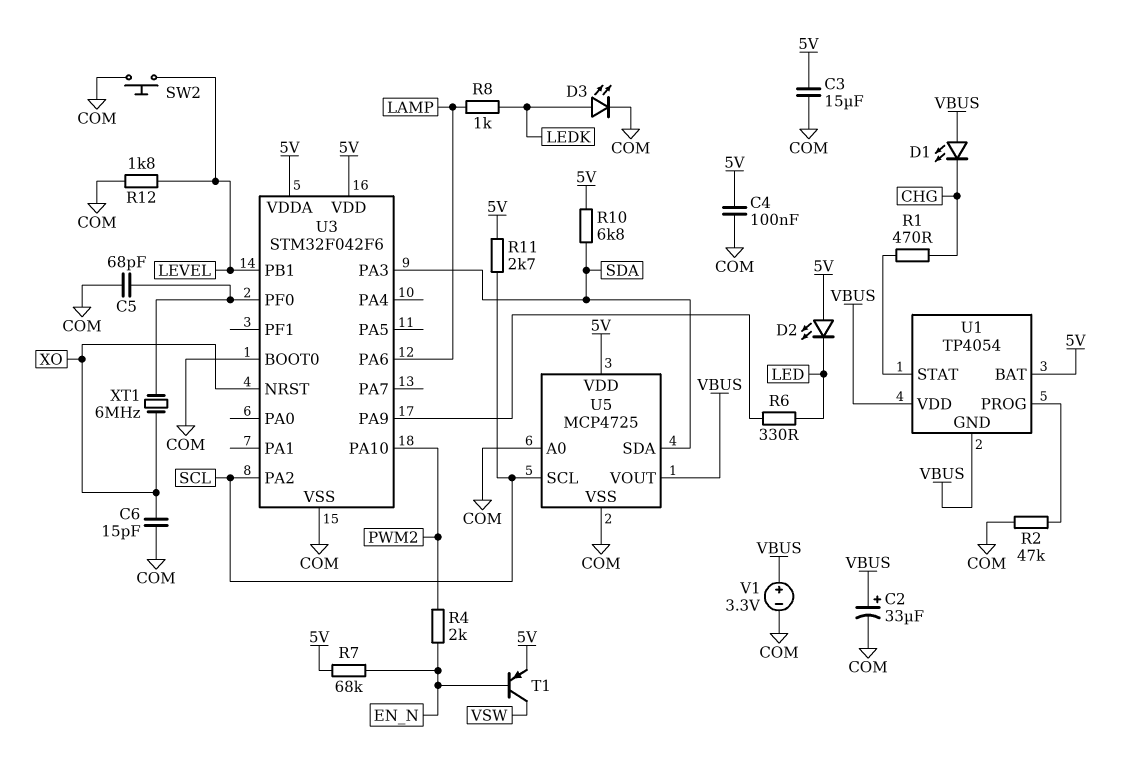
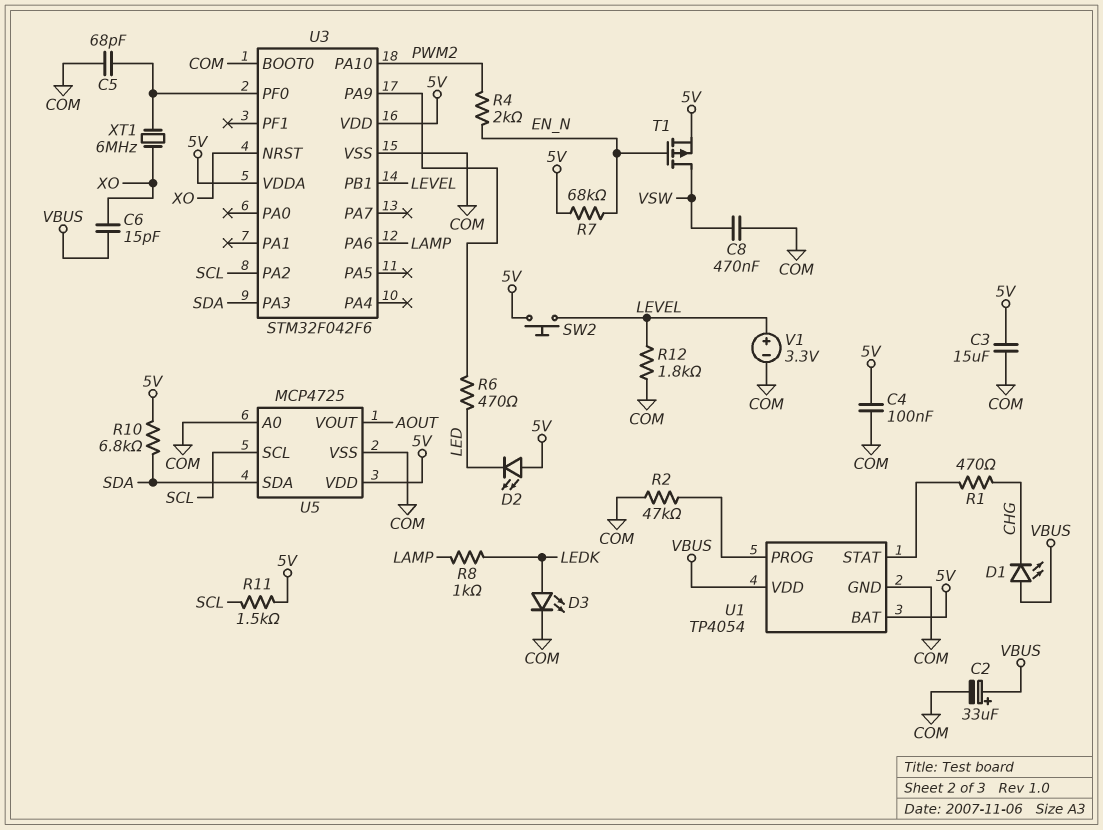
C6: 15pF (COM, XO) -> 15pF (VBUS, XO)
C8: none -> 470nF (COM, VSW)
R6: 330 (LED, U3/PA9) -> 470 (LED, U3/PA9)
R11: 2.7k (5V, SCL) -> 1.5k (5V, SCL)
SW2: button (COM, LEVEL) -> button (5V, LEVEL)
T1: PNP (B EN_N, C VSW, E 5V) -> PMOS (G EN_N, D VSW, S 5V)
U1 pin GND: VBUS -> COM
U5 pin VOUT: VBUS -> AOUT
V1: 3.3V (plus VBUS, minus COM) -> 3.3V (plus LEVEL, minus COM)

